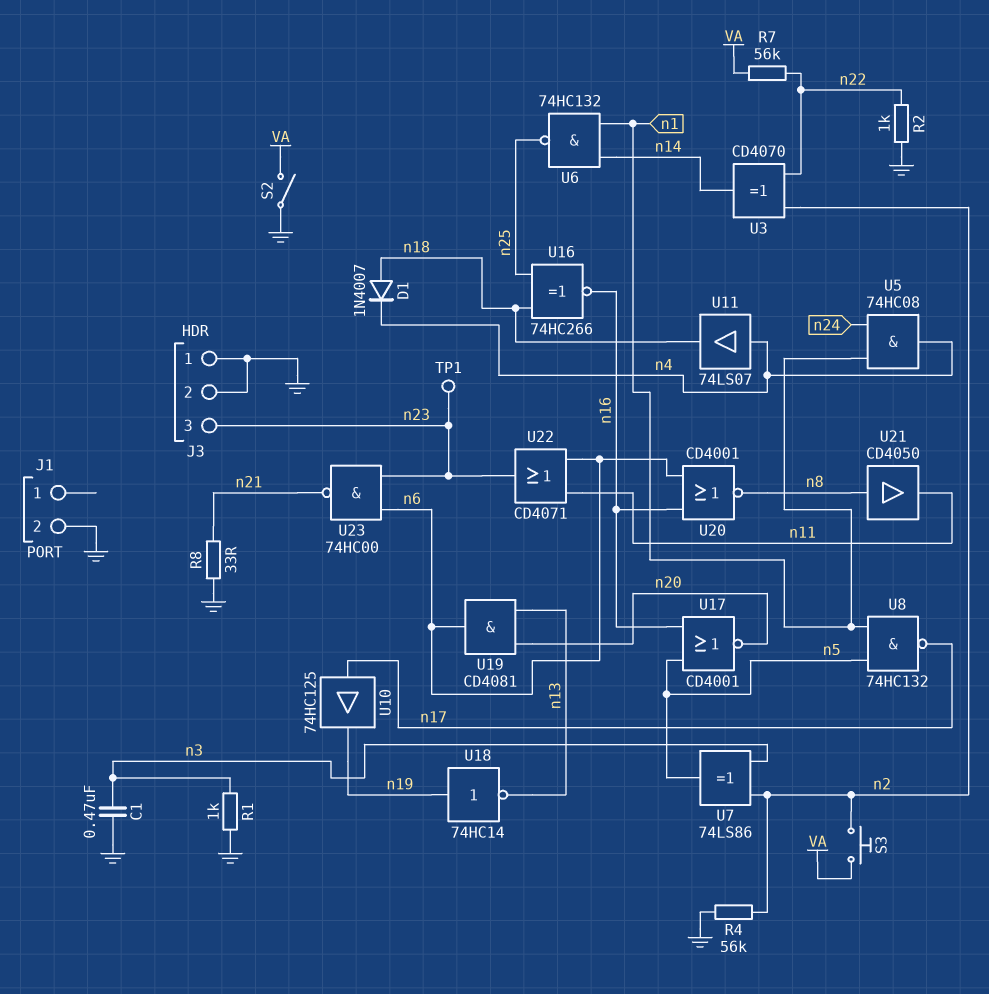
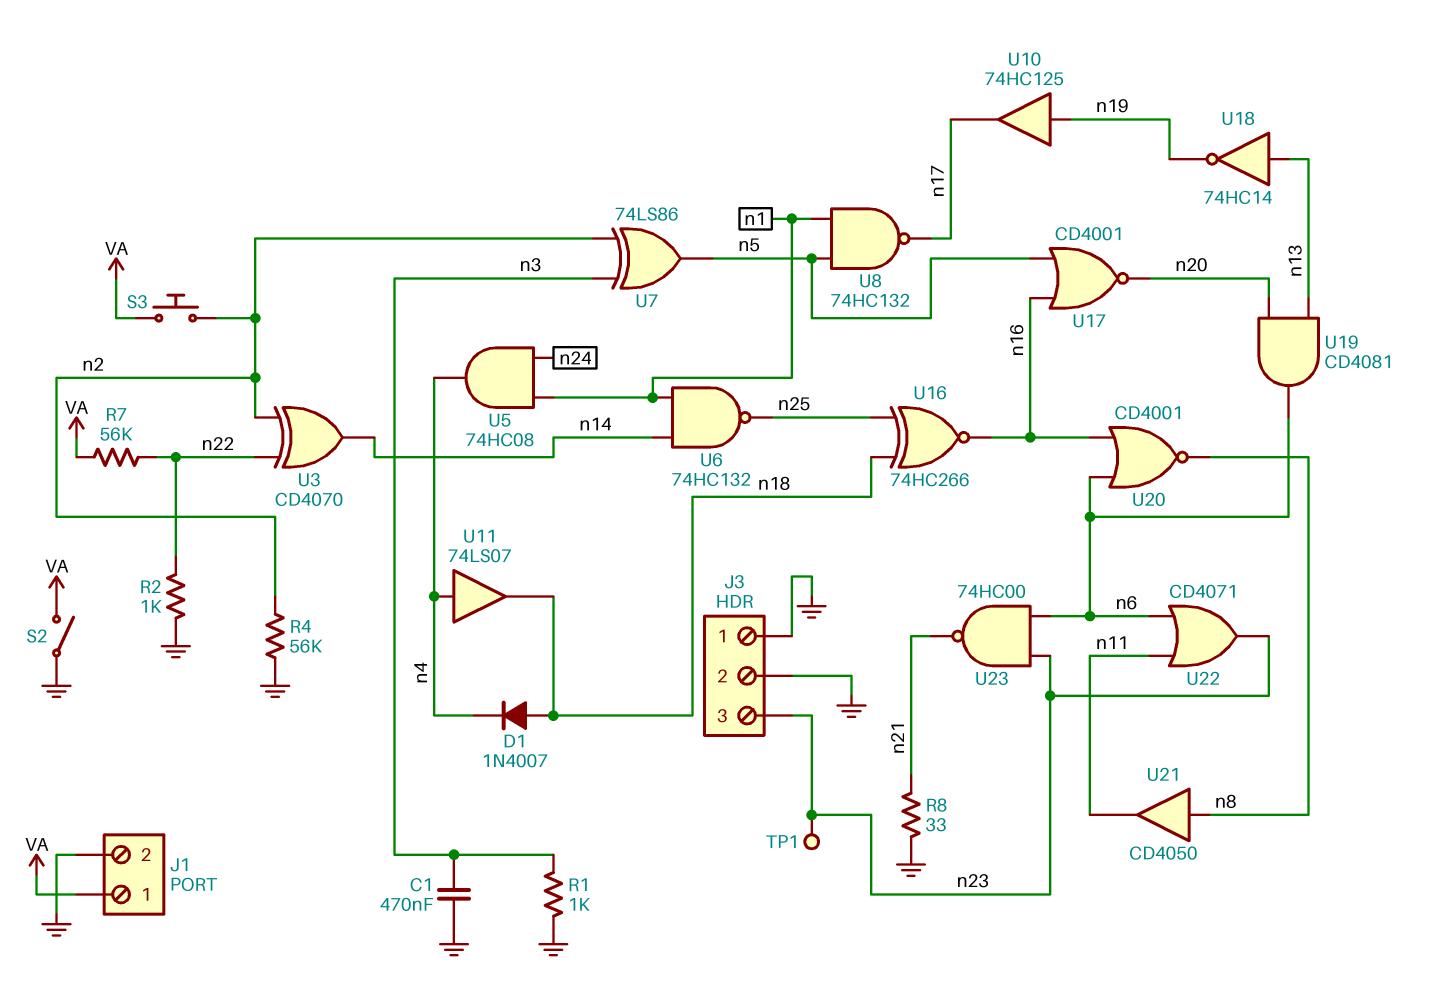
J1 pin 1: none -> VA
U10: buffer 74HC125 (in n17, out n19) -> buffer 74HC125 (in n19, out n17)
U18: NOT 74HC14 (in n19, out n13) -> NOT 74HC14 (in n13, out n19)

